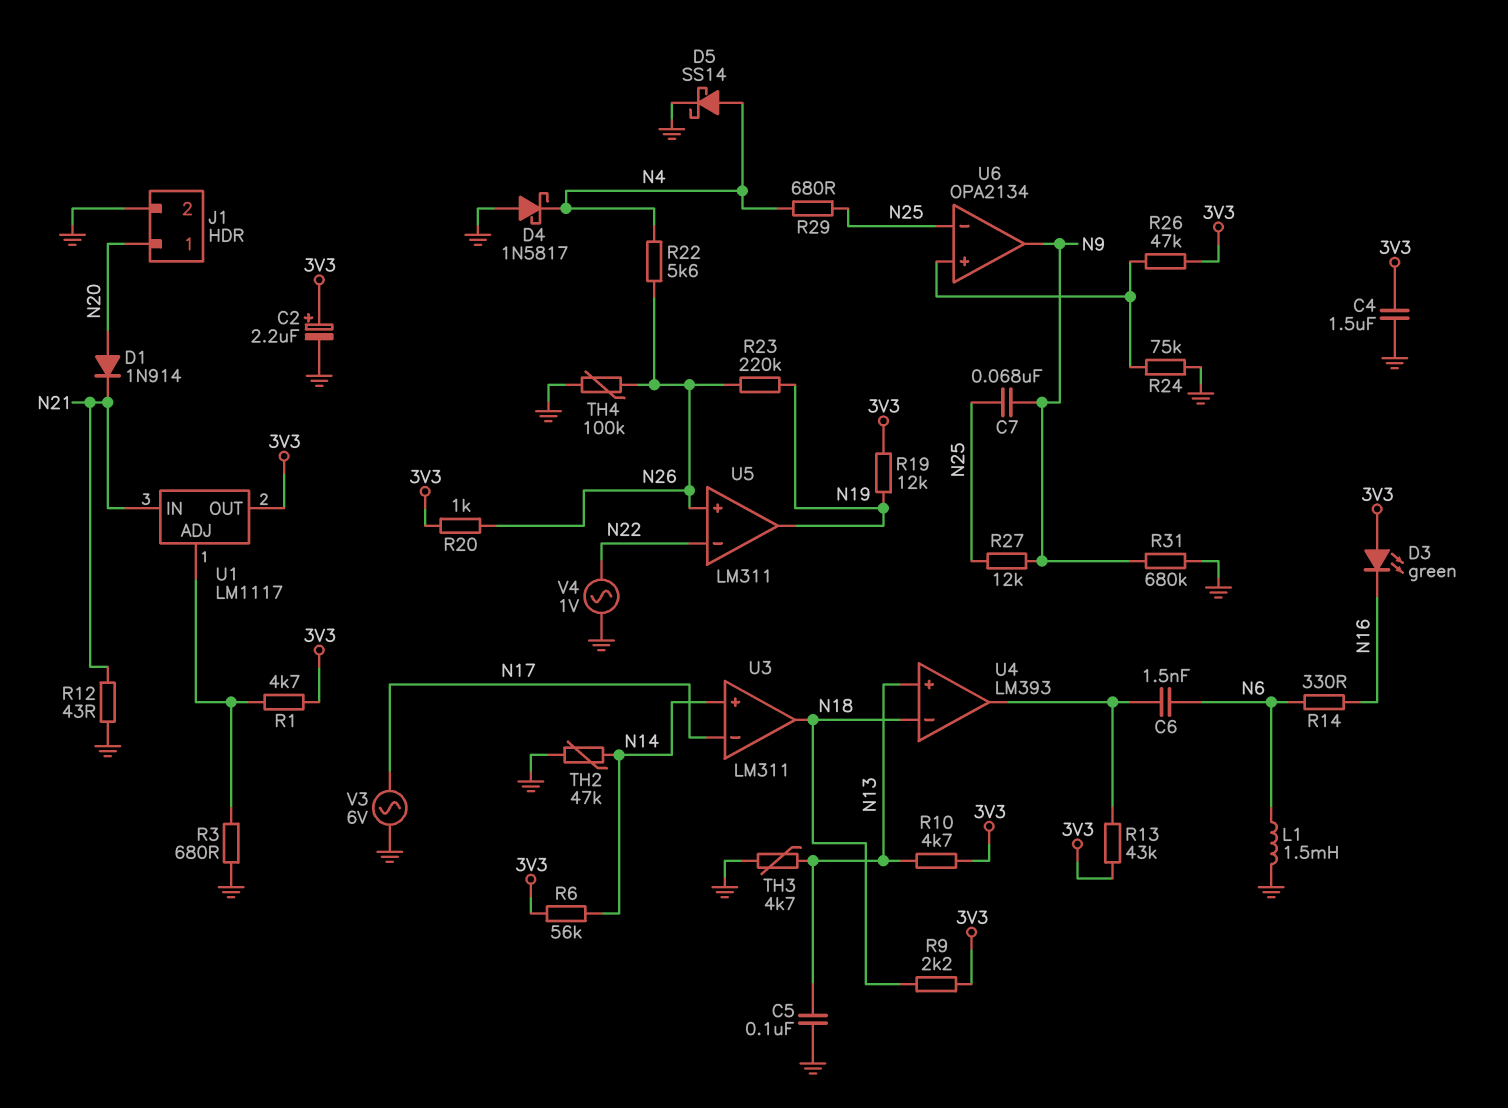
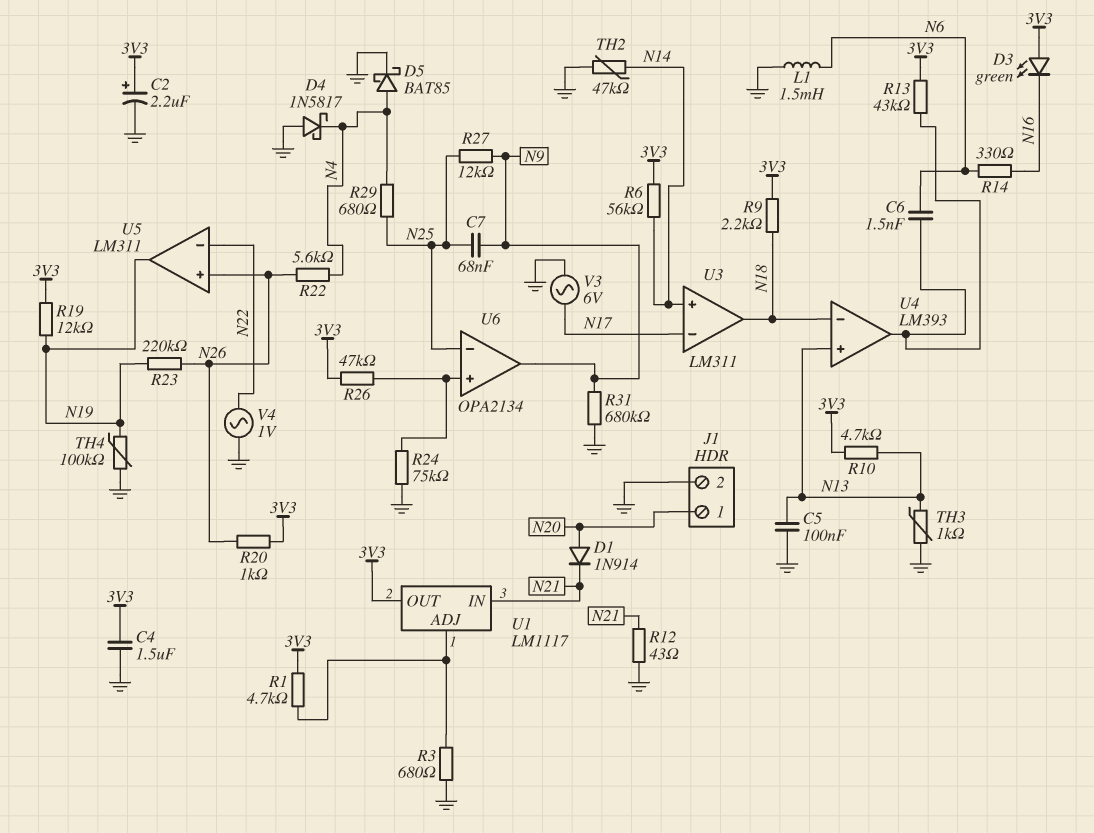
D5: schottky SS14 (A N4, K GND) -> schottky BAT85 (A N4, K GND)
TH3: 4.7k (GND, N13) -> 1k (GND, N13)
TH4: 100k (GND, N26) -> 100k (GND, N19)

